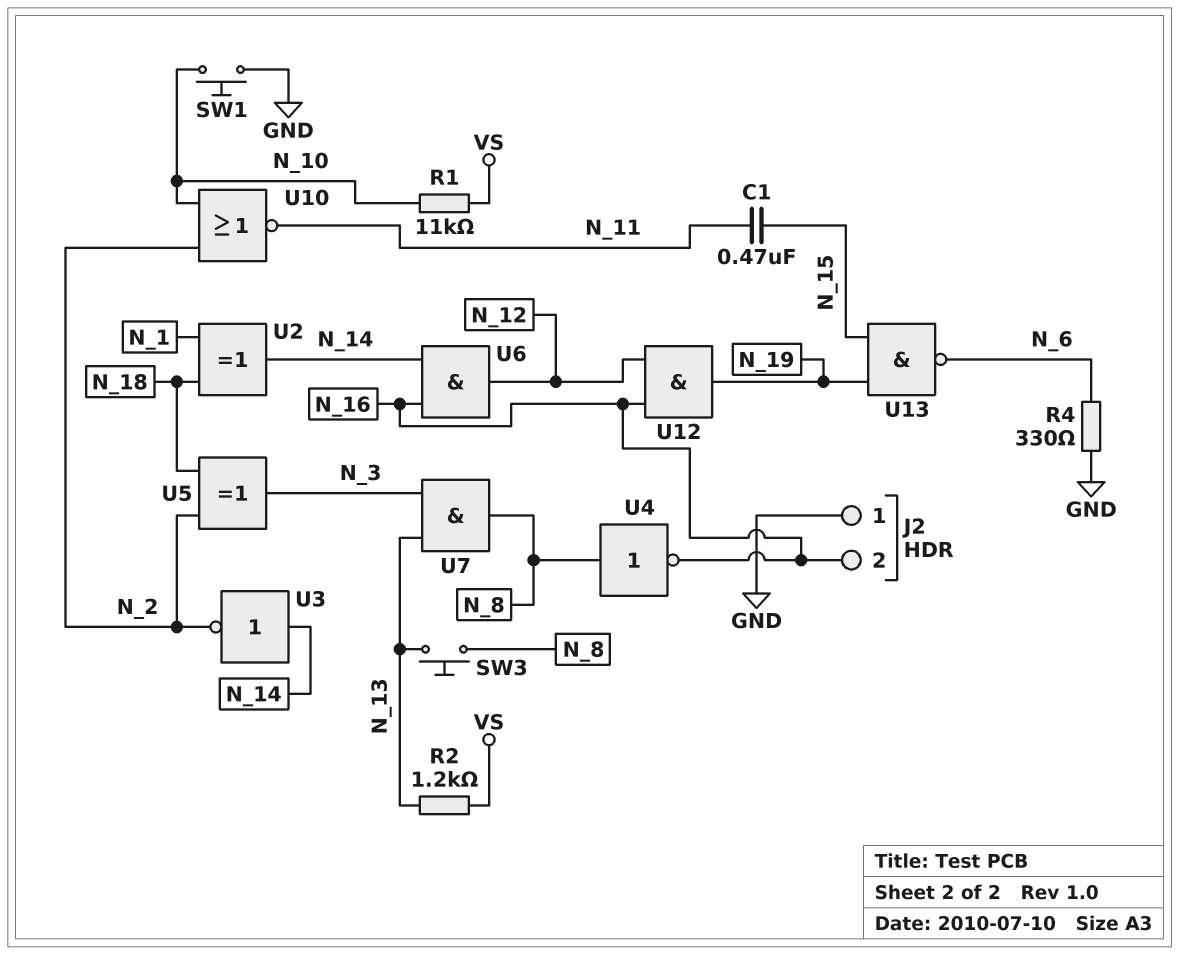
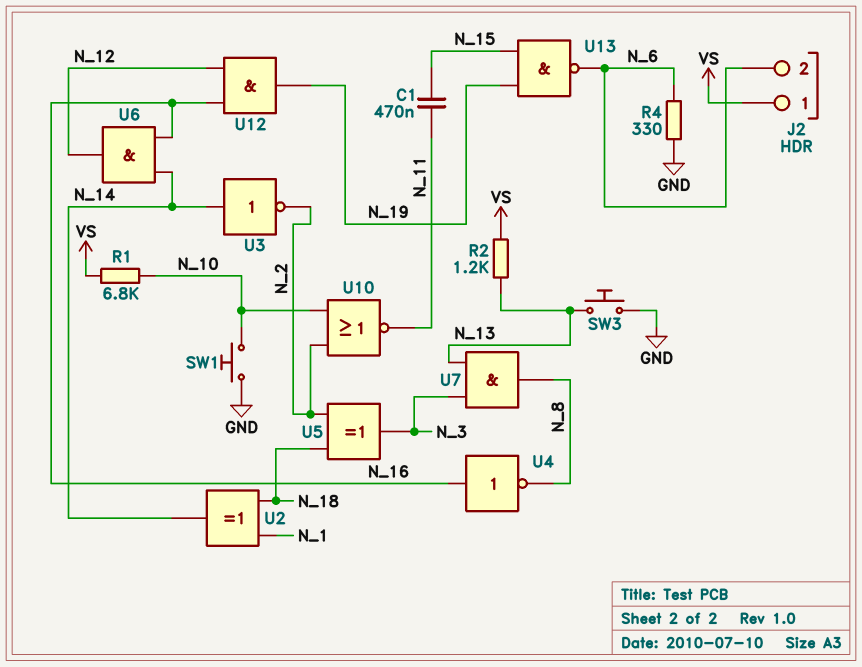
J2 pin 1: GND -> VS
J2 pin 2: N_16 -> N_6
R1: 11k (N_10, VS) -> 6.8k (N_10, VS)
SW3: button (N_8, N_13) -> button (GND, N_13)
U4: NOT (in N_8, out N_16) -> NOT (in N_16, out N_8)

